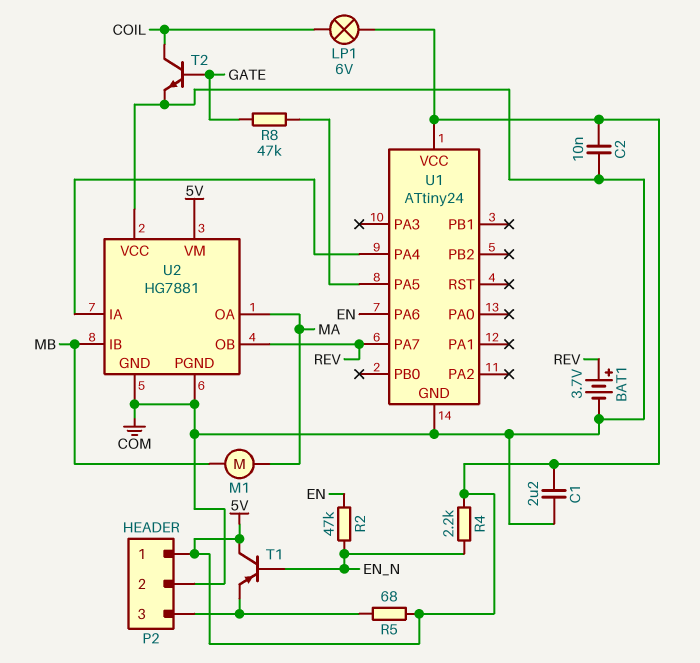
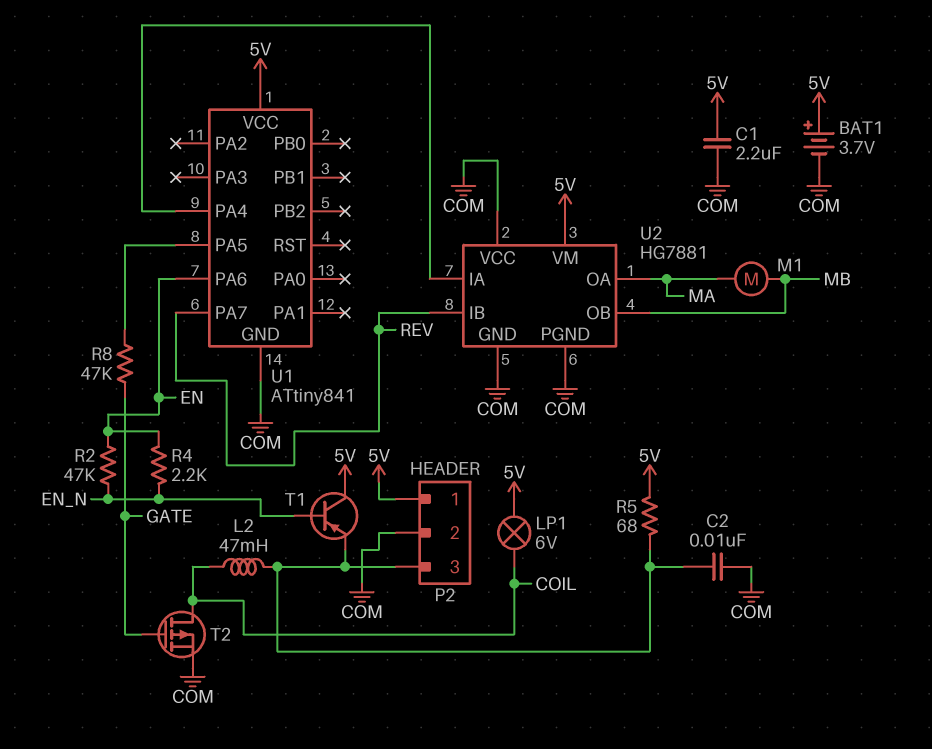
BAT1: 3.7V (plus REV, minus COM) -> 3.7V (plus 5V, minus COM)
C2: 10nF (5V, COM) -> 10nF (COM, P2/3)
L2: none -> 47mH (COIL, P2/3)
R4: 2.2k (5V, EN_N) -> 2.2k (EN, EN_N)
T2: NPN (B GATE, C COIL, E COM) -> PMOS (G GATE, D COIL, S COM)
U1: ATtiny24 -> ATtiny841
U2 pin IB: MB -> REV
U2 pin OB: REV -> MB

